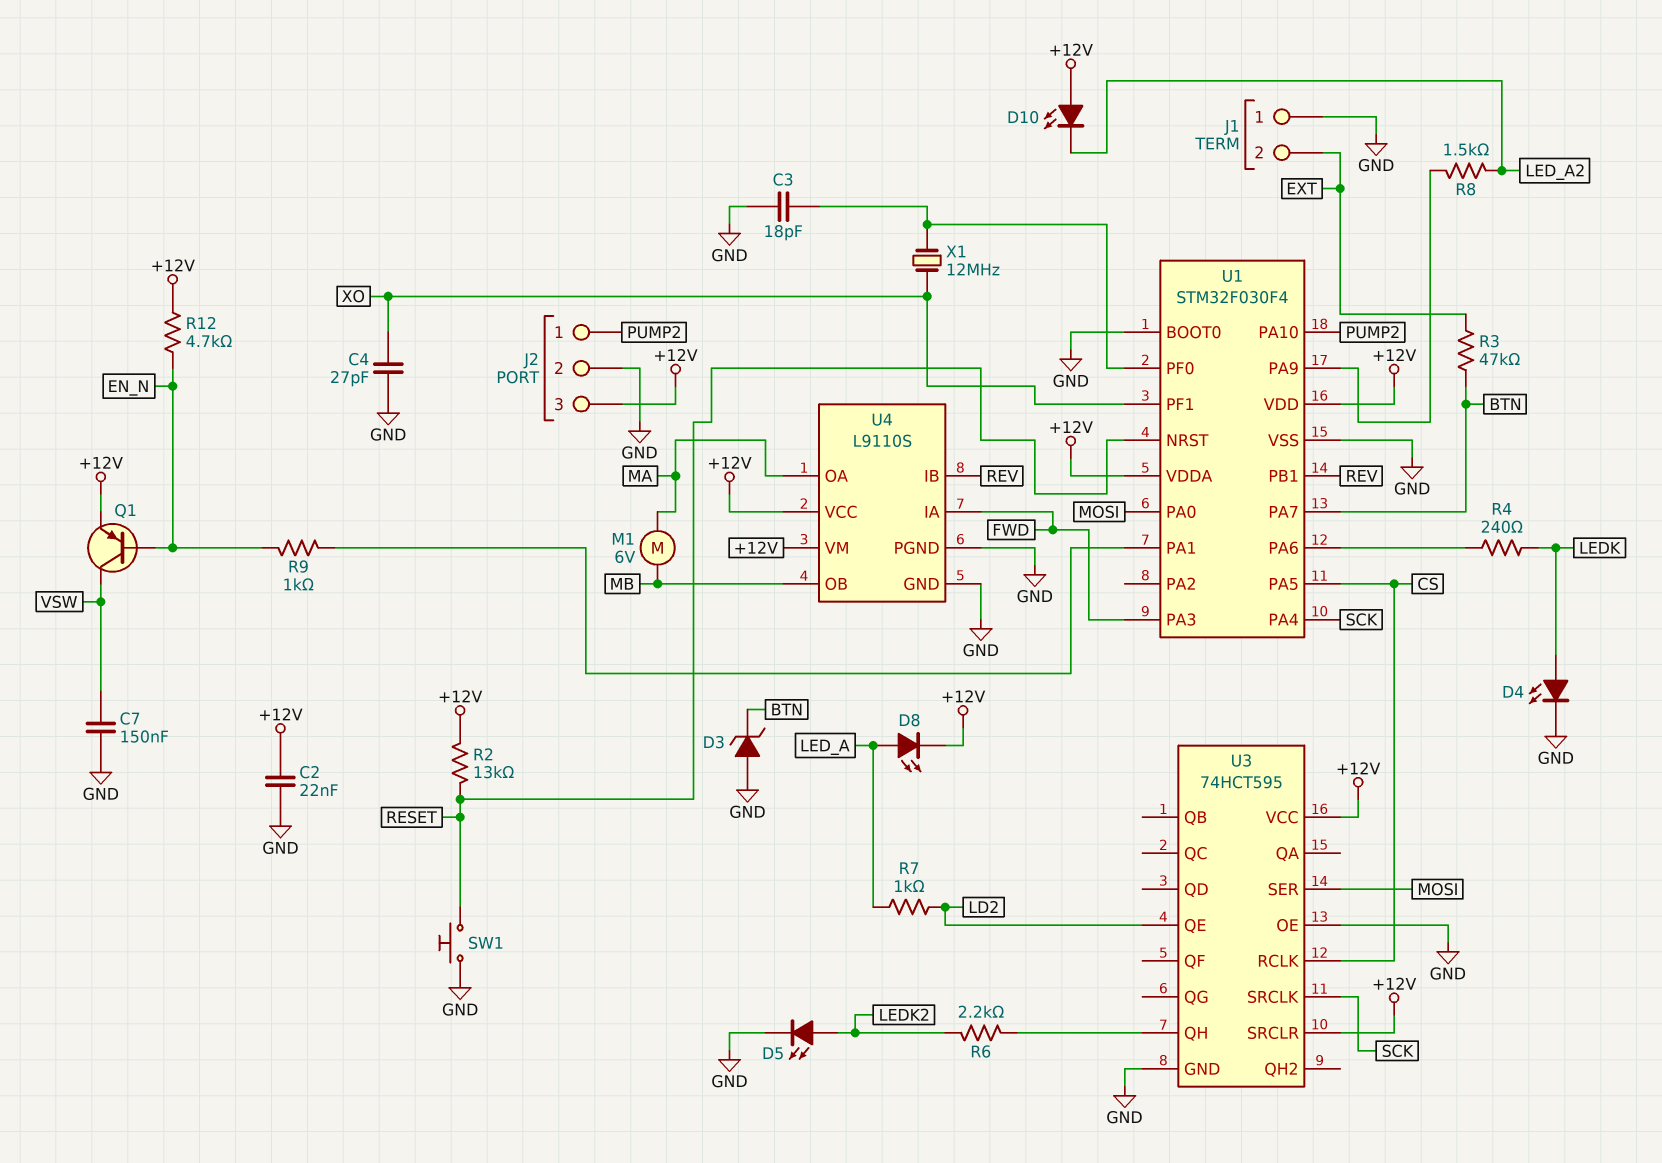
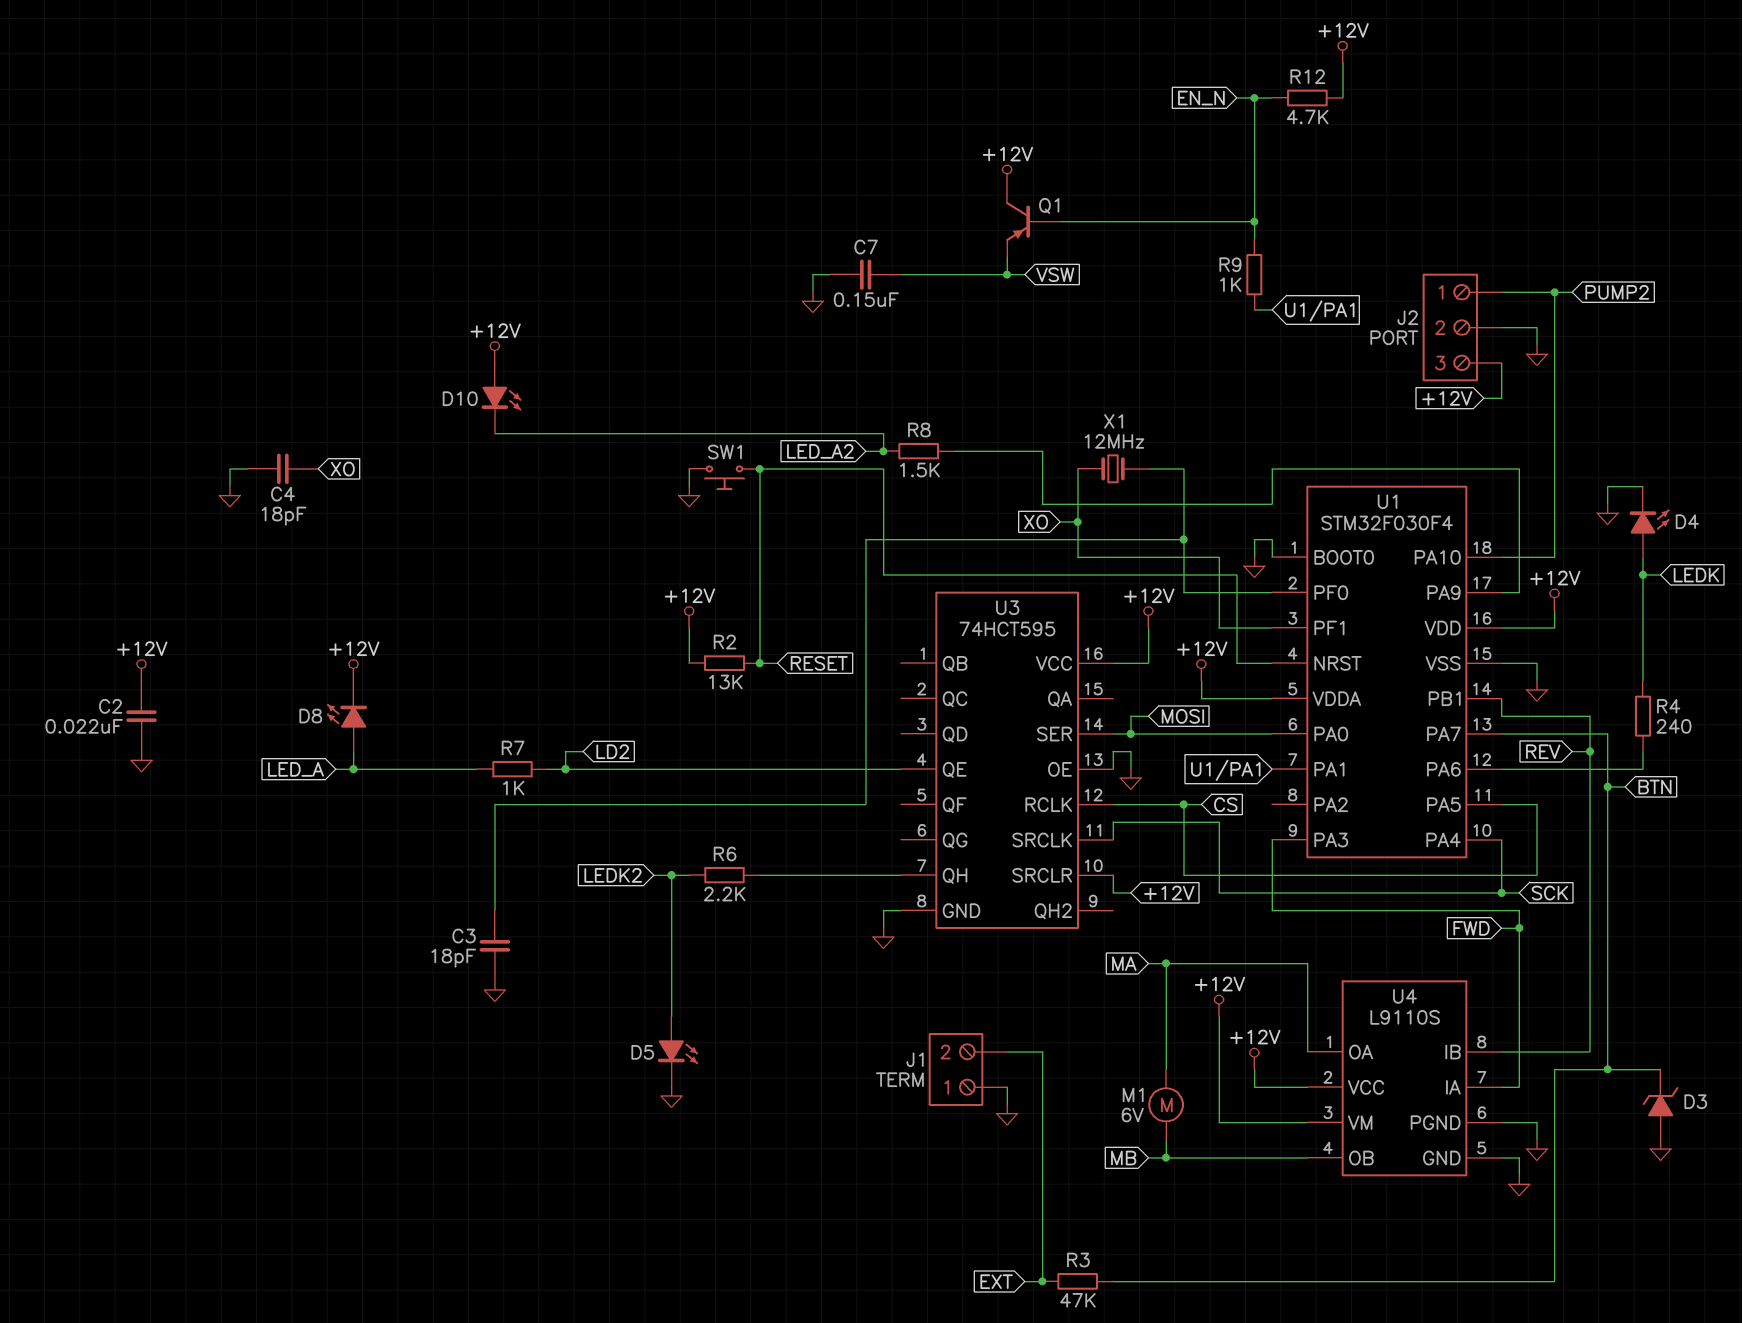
C4: 27pF (GND, XO) -> 18pF (GND, XO)
Q1: PNP (B EN_N, C VSW, E +12V) -> PNP (B EN_N, C +12V, E VSW)

